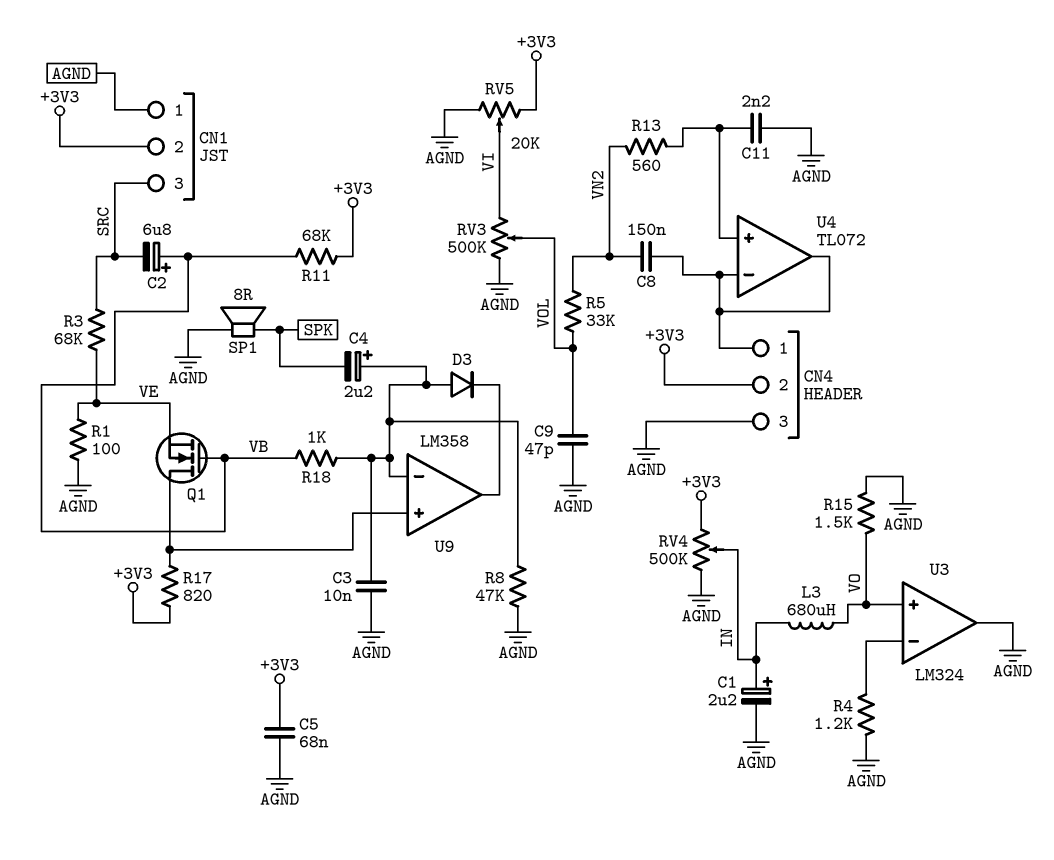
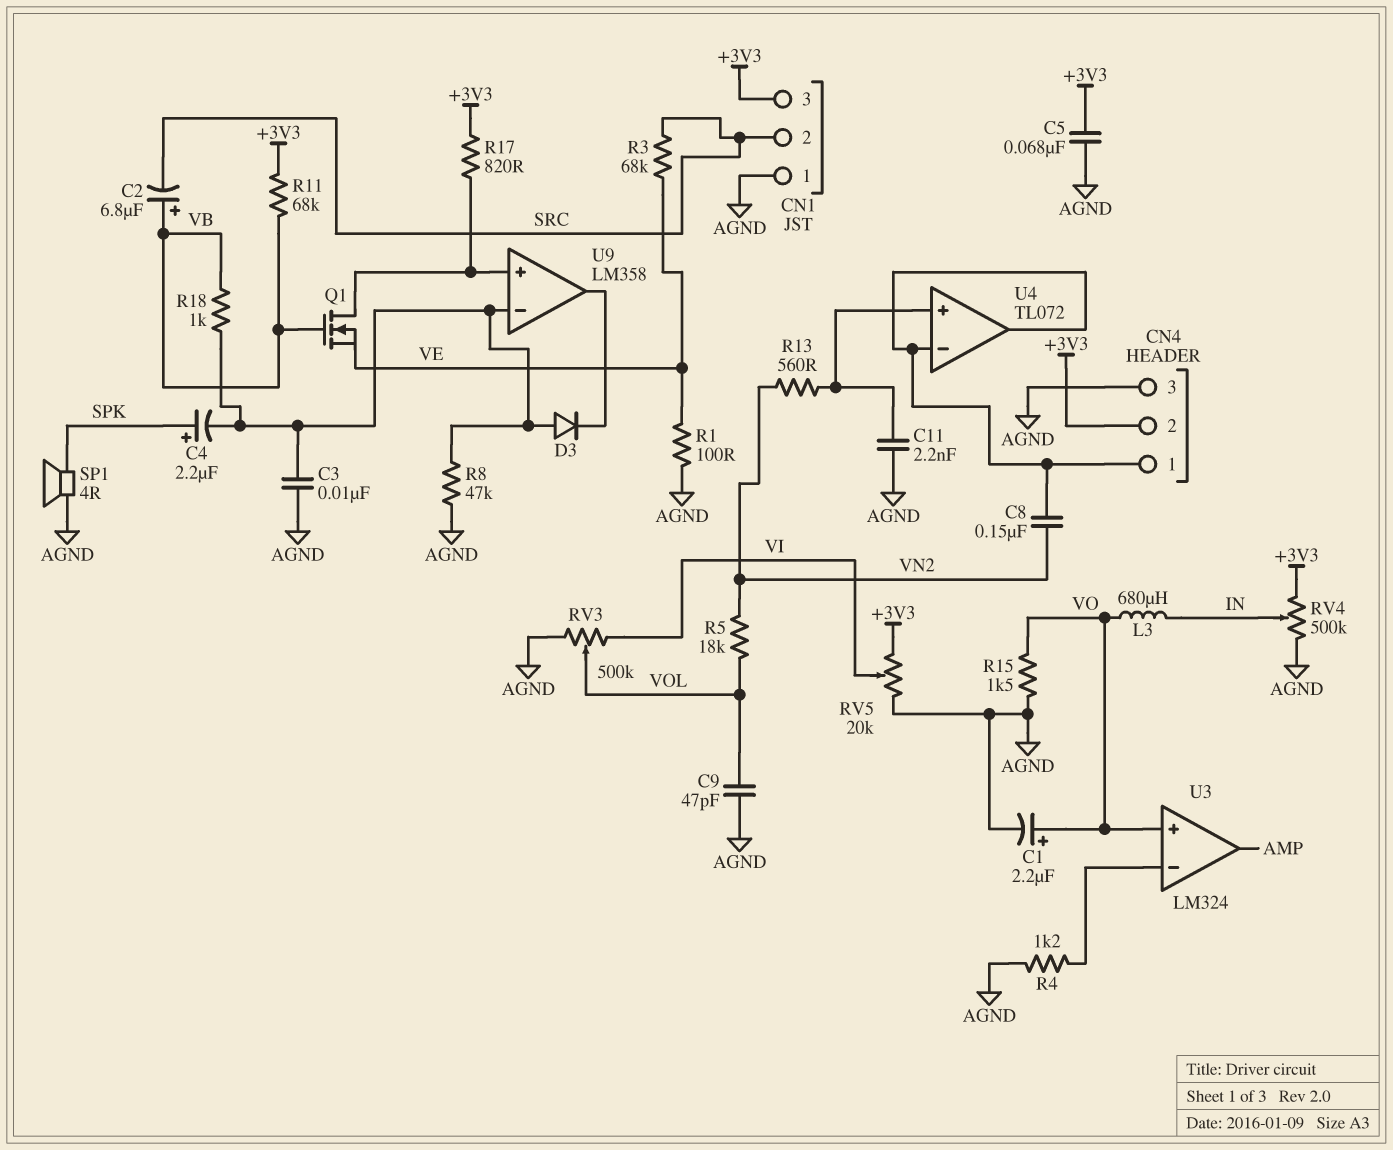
C1: 2.2uF (plus IN, minus AGND) -> 2.2uF (plus VO, minus AGND)
C4: 2.2uF (plus U9/in-, minus SPK) -> 2.2uF (plus SPK, minus U9/in-)
CN1 pin 2: +3V3 -> SRC
CN1 pin 3: SRC -> +3V3
R5: 33k (VN2, VOL) -> 18k (VN2, VOL)
SP1: speaker 8R (AGND, SPK) -> speaker 4R (AGND, SPK)
U3 pin out: AGND -> AMP

